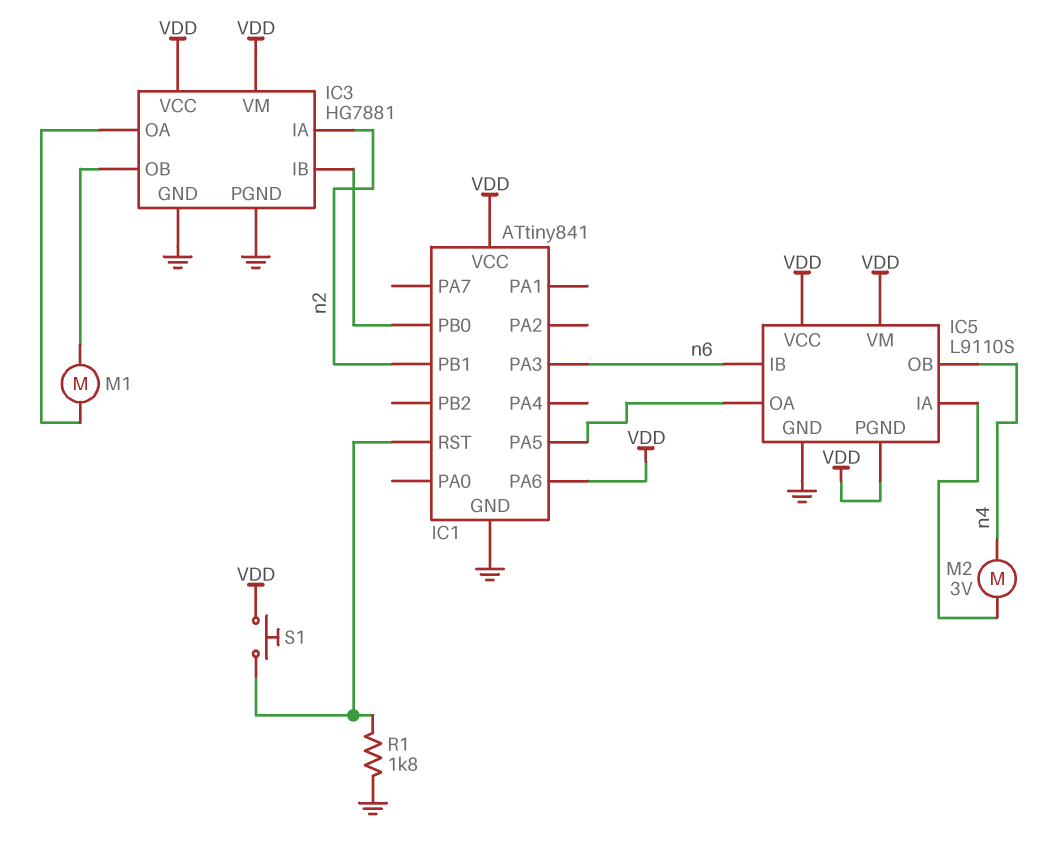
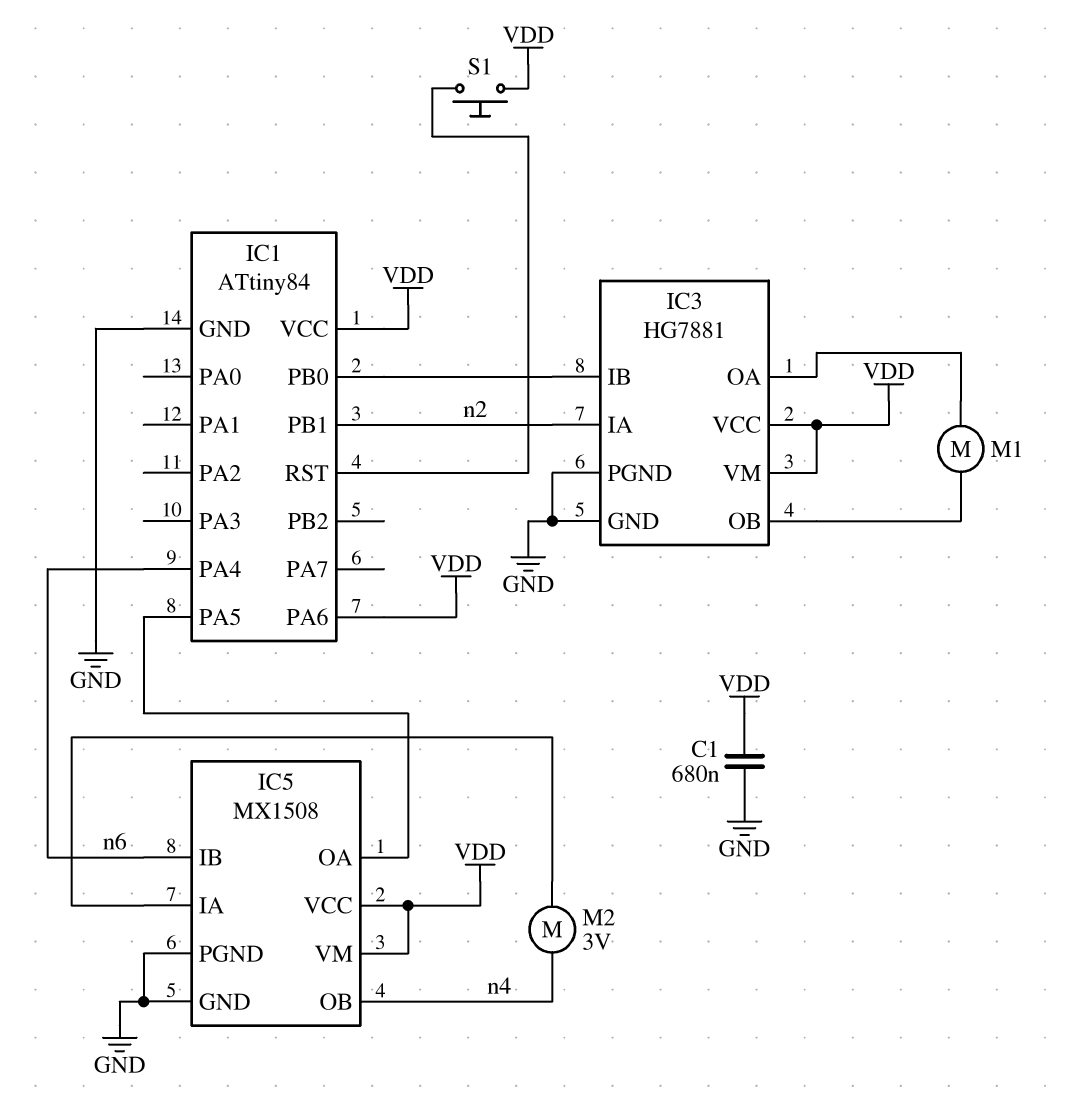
C1: none -> 680nF (GND, VDD)
IC1: ATtiny841 -> ATtiny84
IC1 pin PA3: n6 -> none
IC1 pin PA4: none -> n6
IC5: L9110S -> MX1508
IC5 pin PGND: VDD -> GND
R1: 1.8k (GND, IC1/RST) -> none

